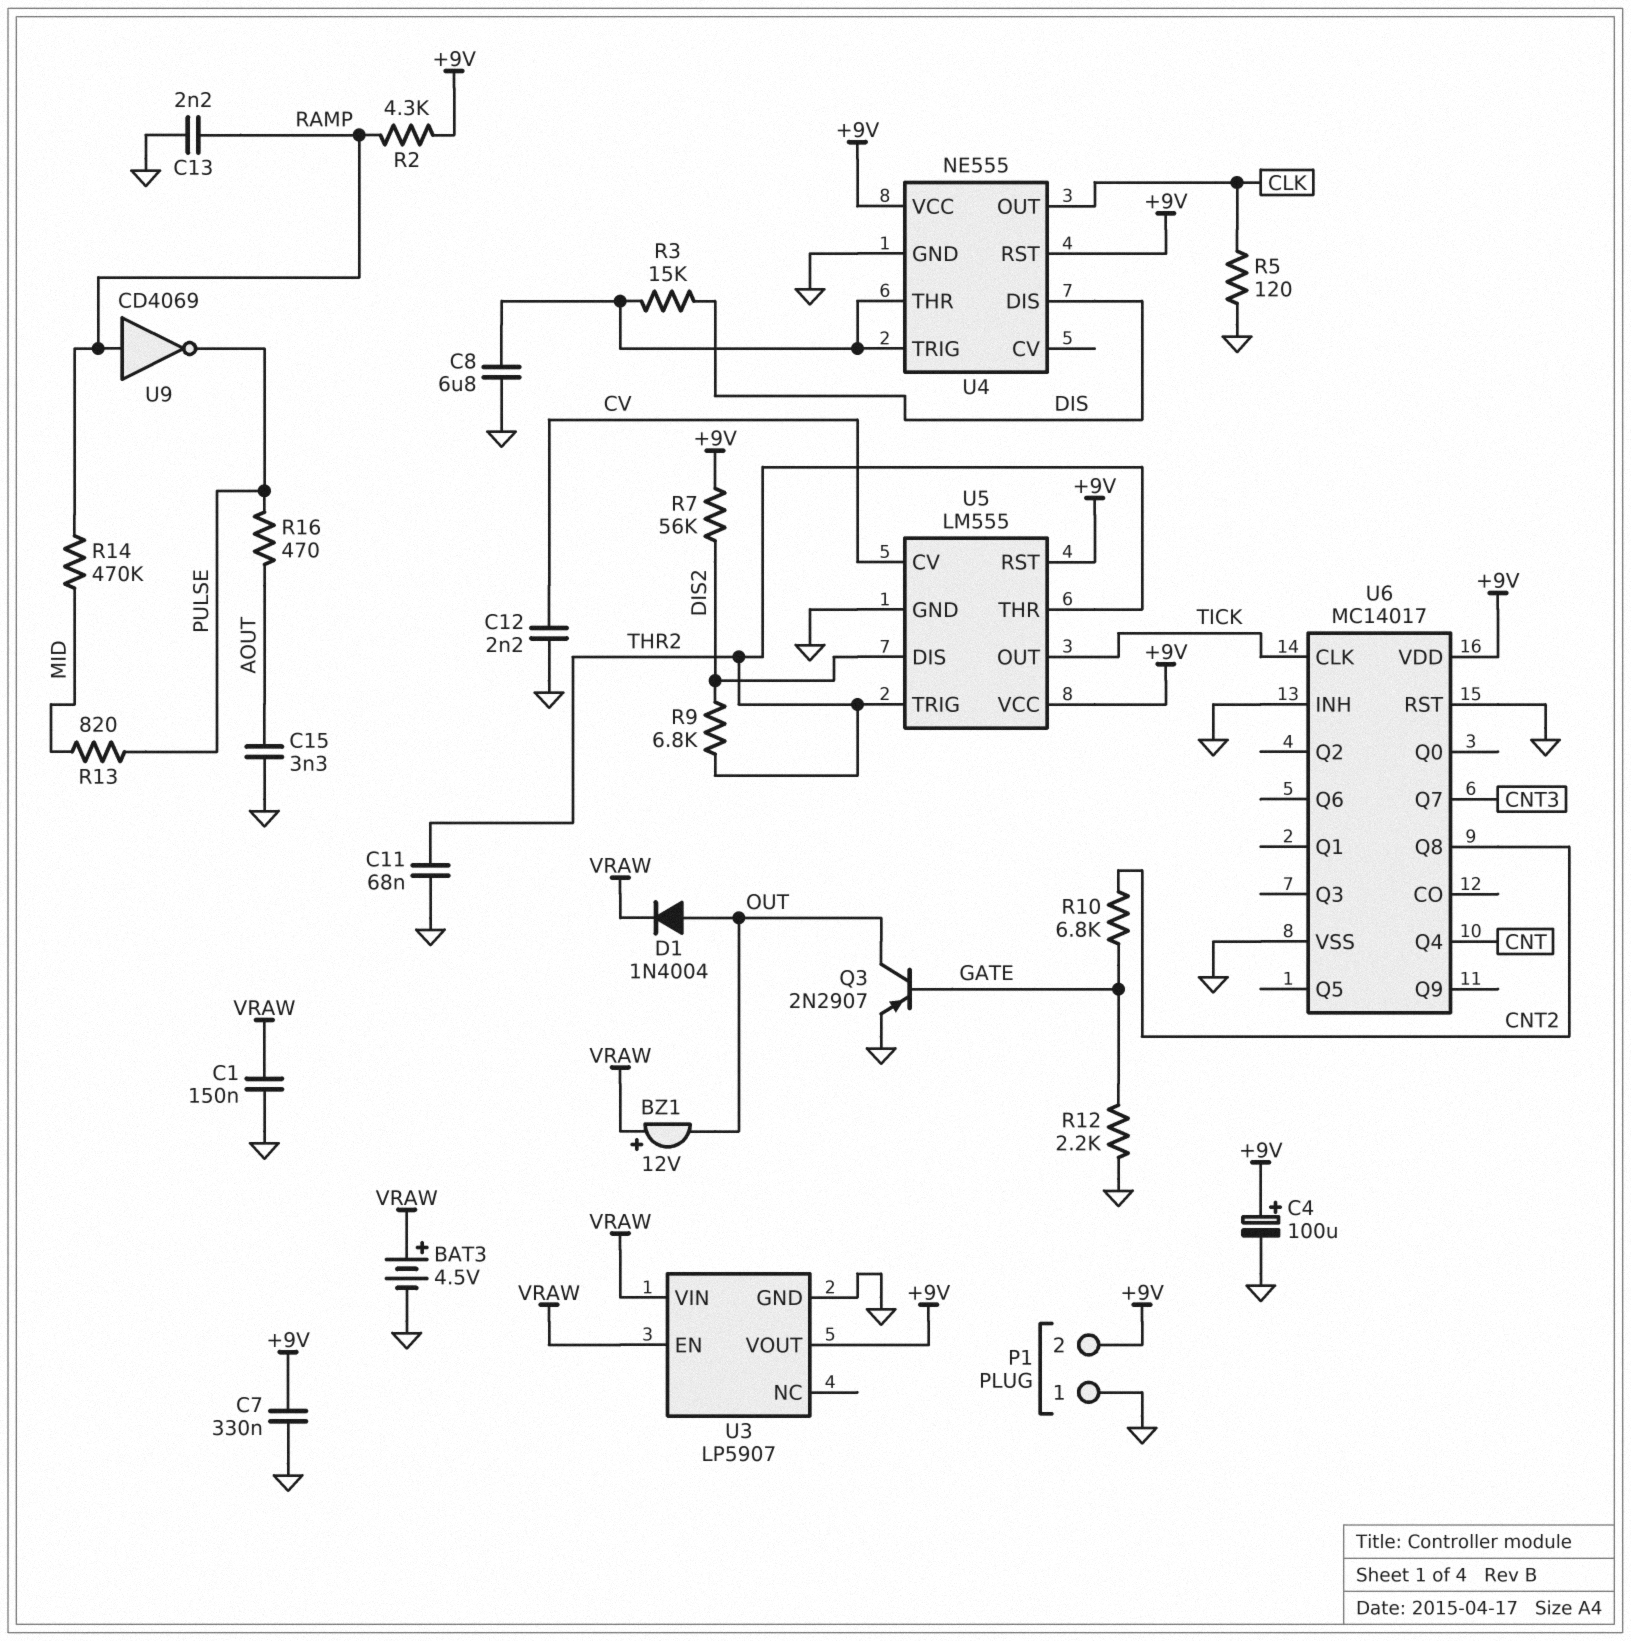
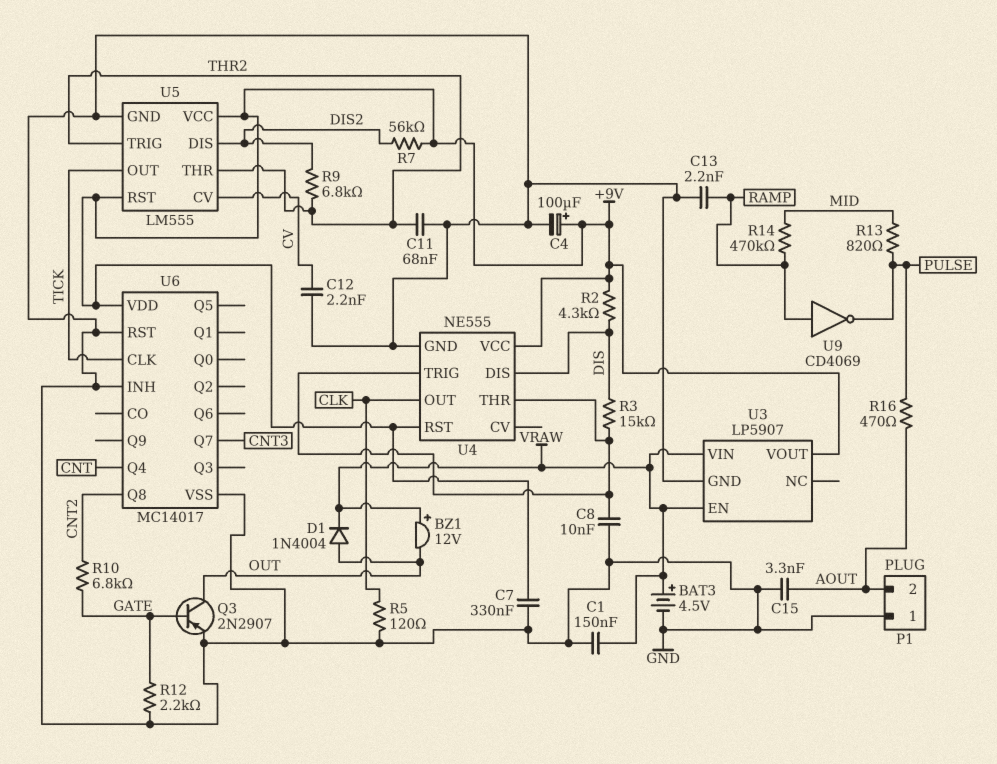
C8: 6.8uF (GND, U4/THR) -> 10nF (GND, U4/THR)
P1 pin 2: +9V -> AOUT
R2: 4.3k (+9V, RAMP) -> 4.3k (+9V, DIS)

